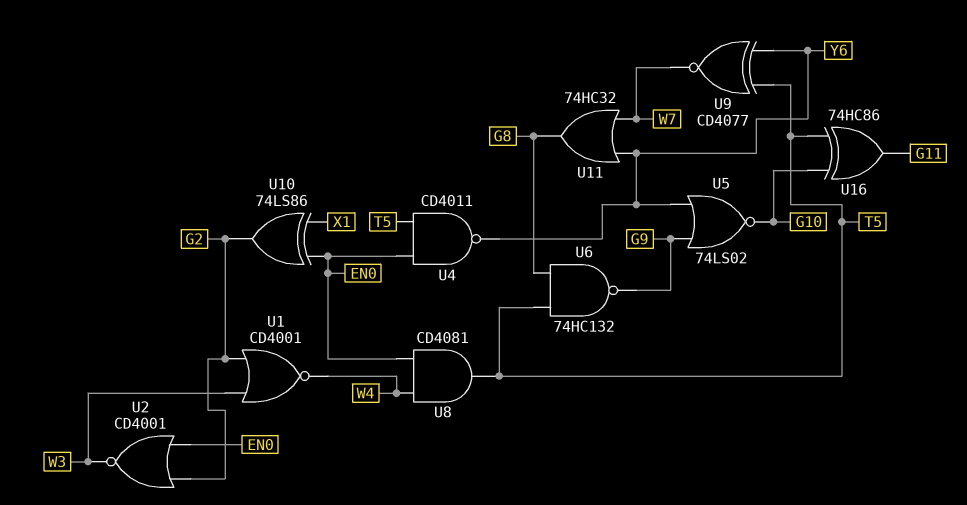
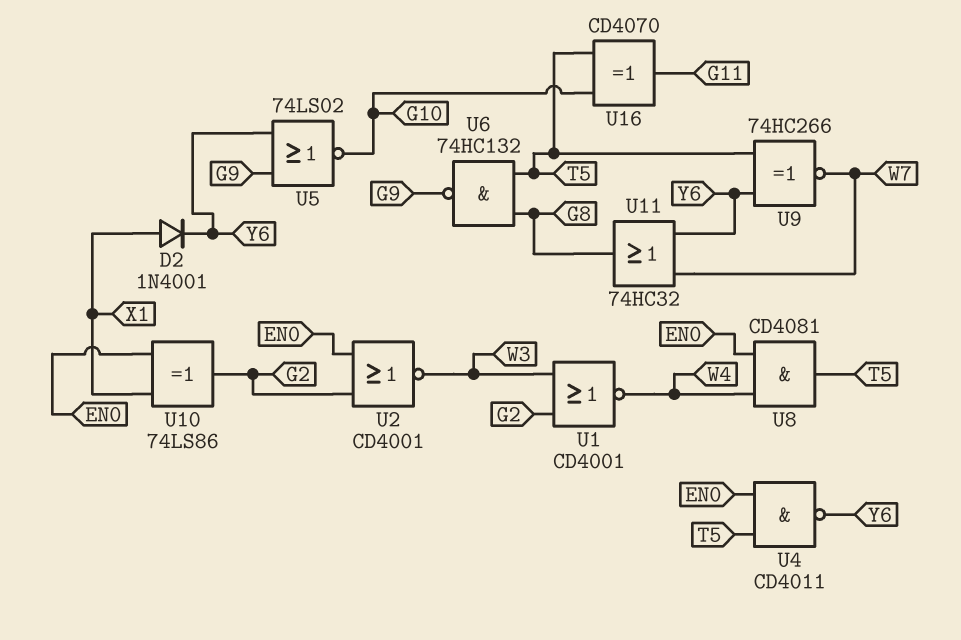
D2: none -> diode 1N4001 (A X1, K Y6)
U9: XNOR CD4077 (in T5, in Y6, out W7) -> XNOR 74HC266 (in T5, in Y6, out W7)
U16: XOR 74HC86 (in G10, in T5, out G11) -> XOR CD4070 (in G10, in T5, out G11)

